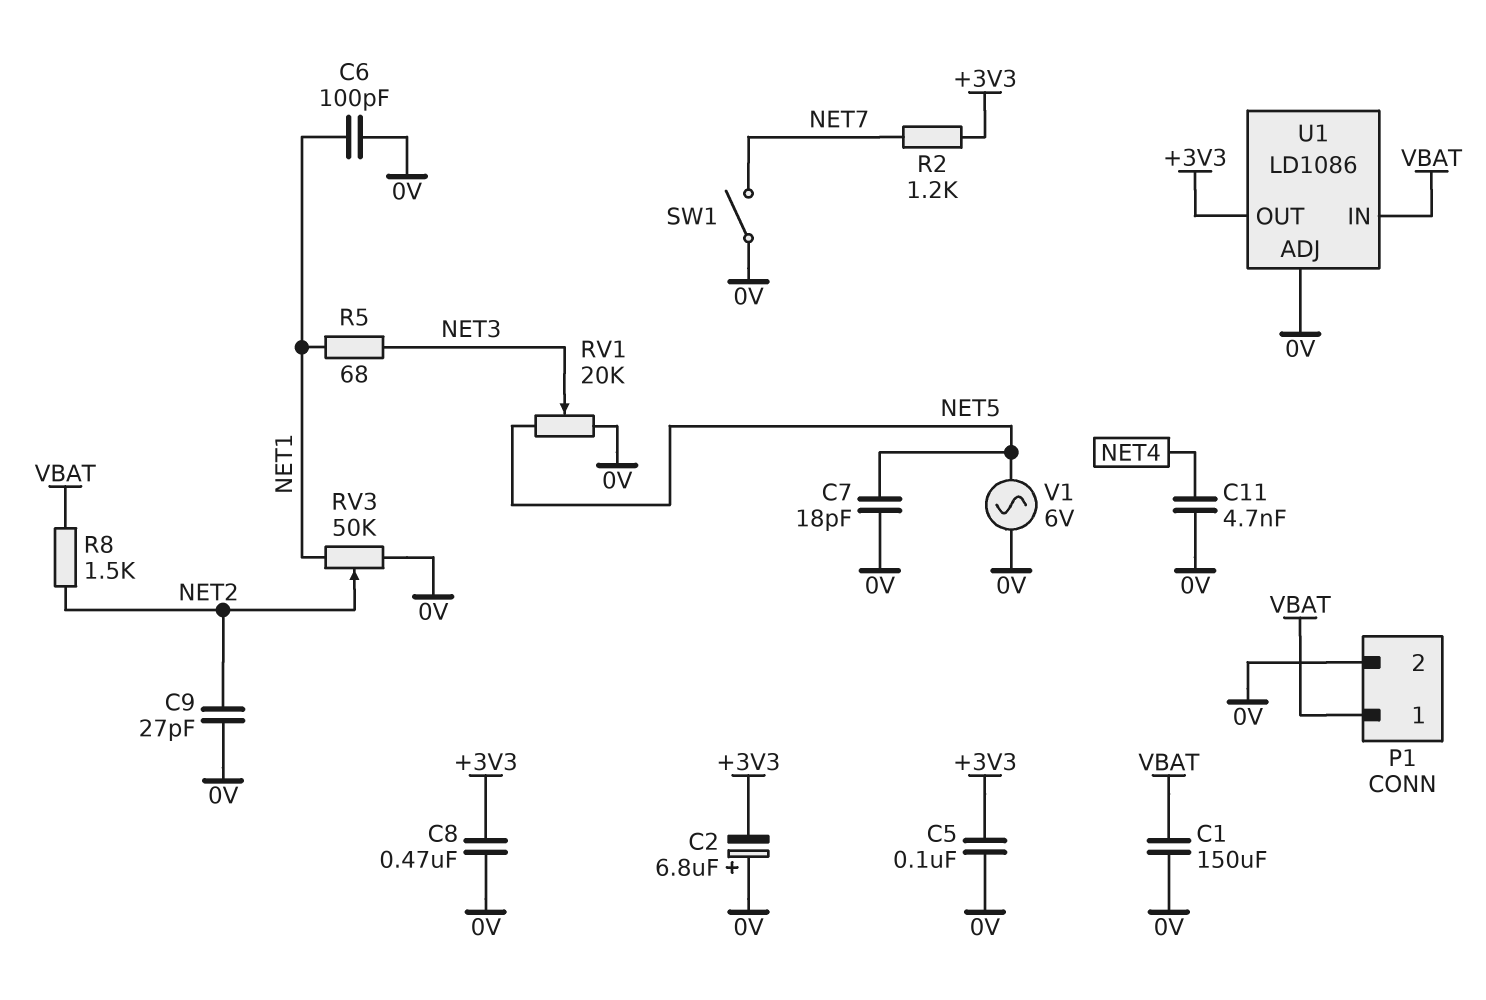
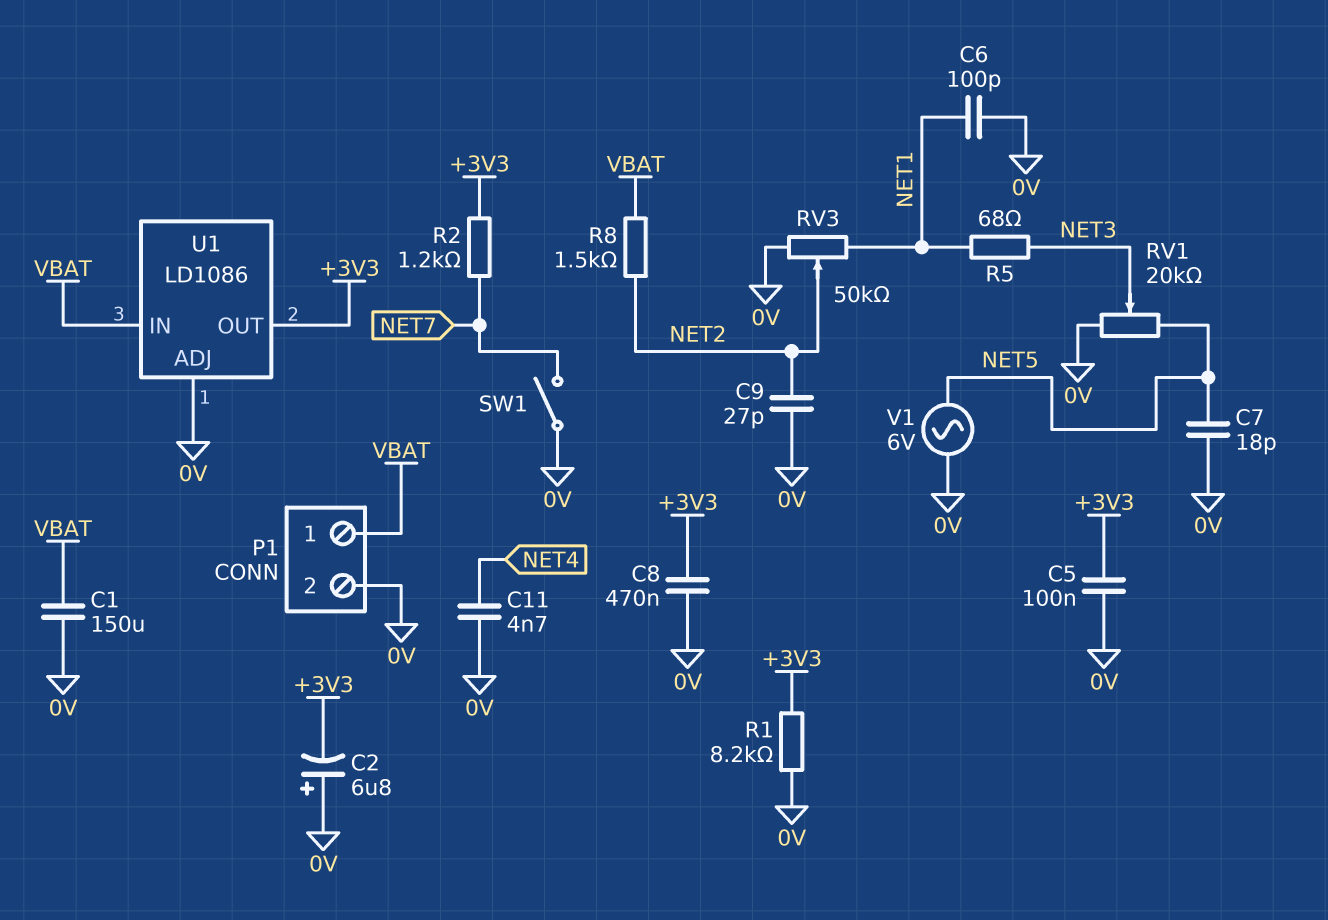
R1: none -> 8.2k (+3V3, 0V)

